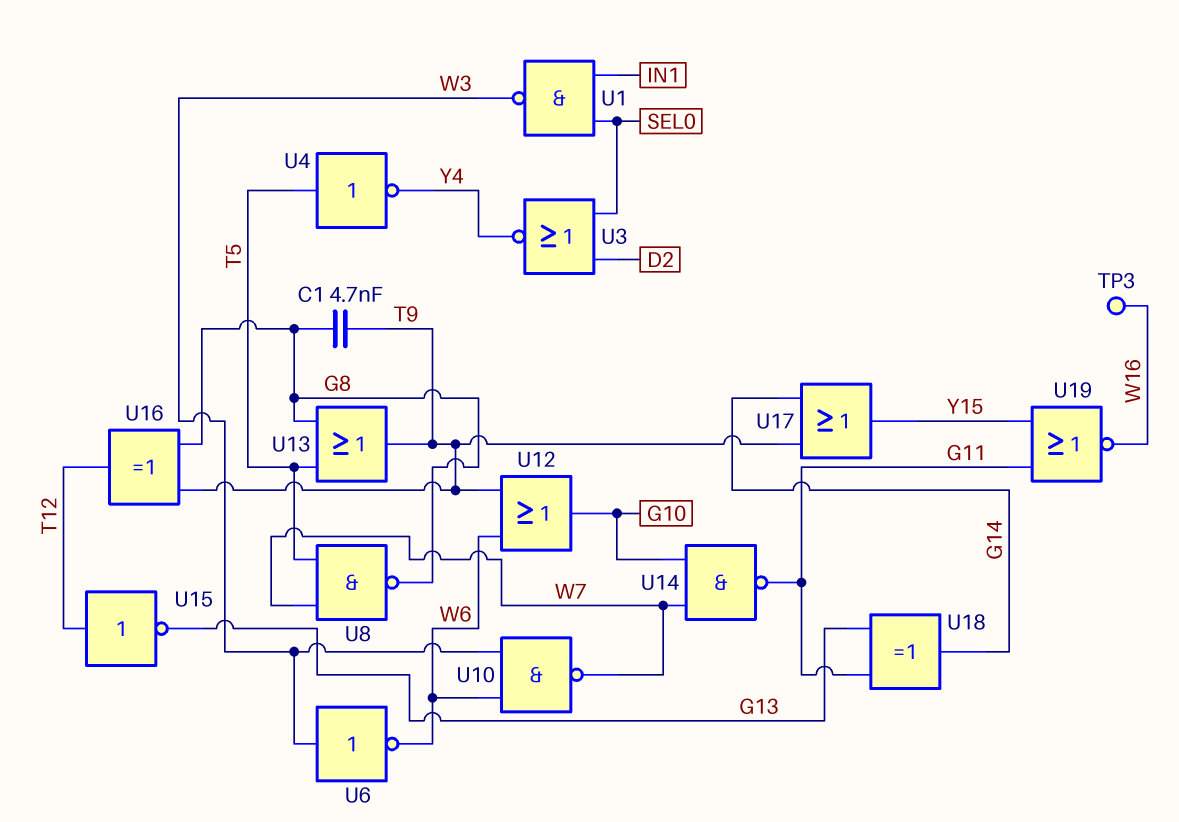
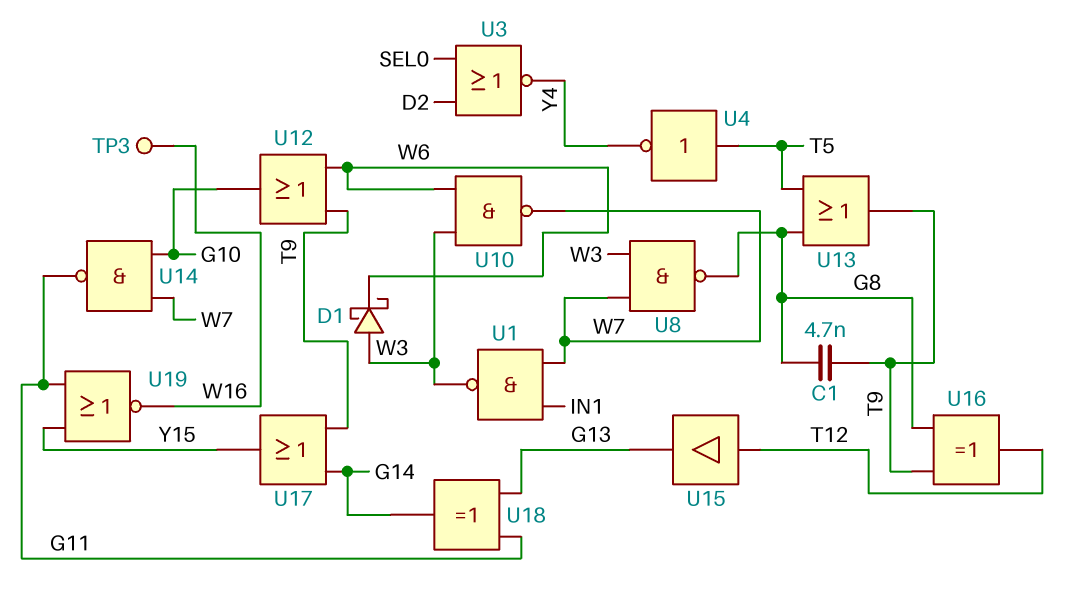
D1: none -> schottky (A W3, K W6)
U1: NAND (in IN1, in SEL0, out W3) -> NAND (in IN1, in W7, out W3)
U6: NOT (in W3, out W6) -> none
U8: NAND (in T5, in W7, out G8) -> NAND (in W3, in W7, out G8)
U15: NOT (in T12, out G13) -> buffer (in T12, out G13)

